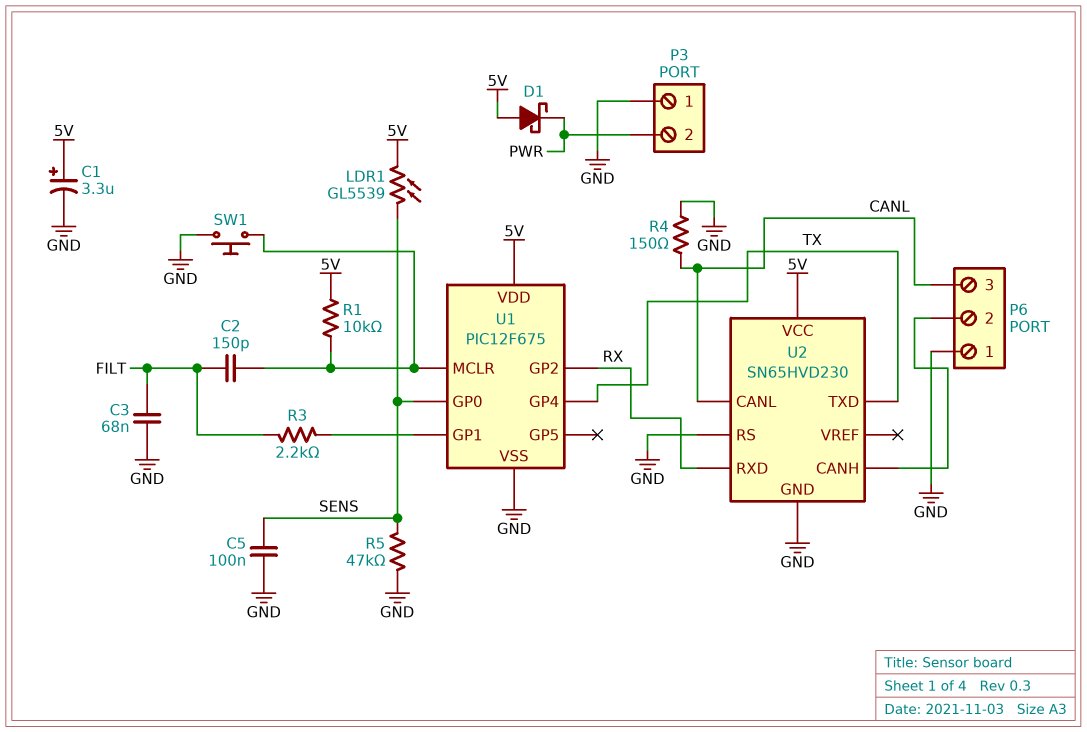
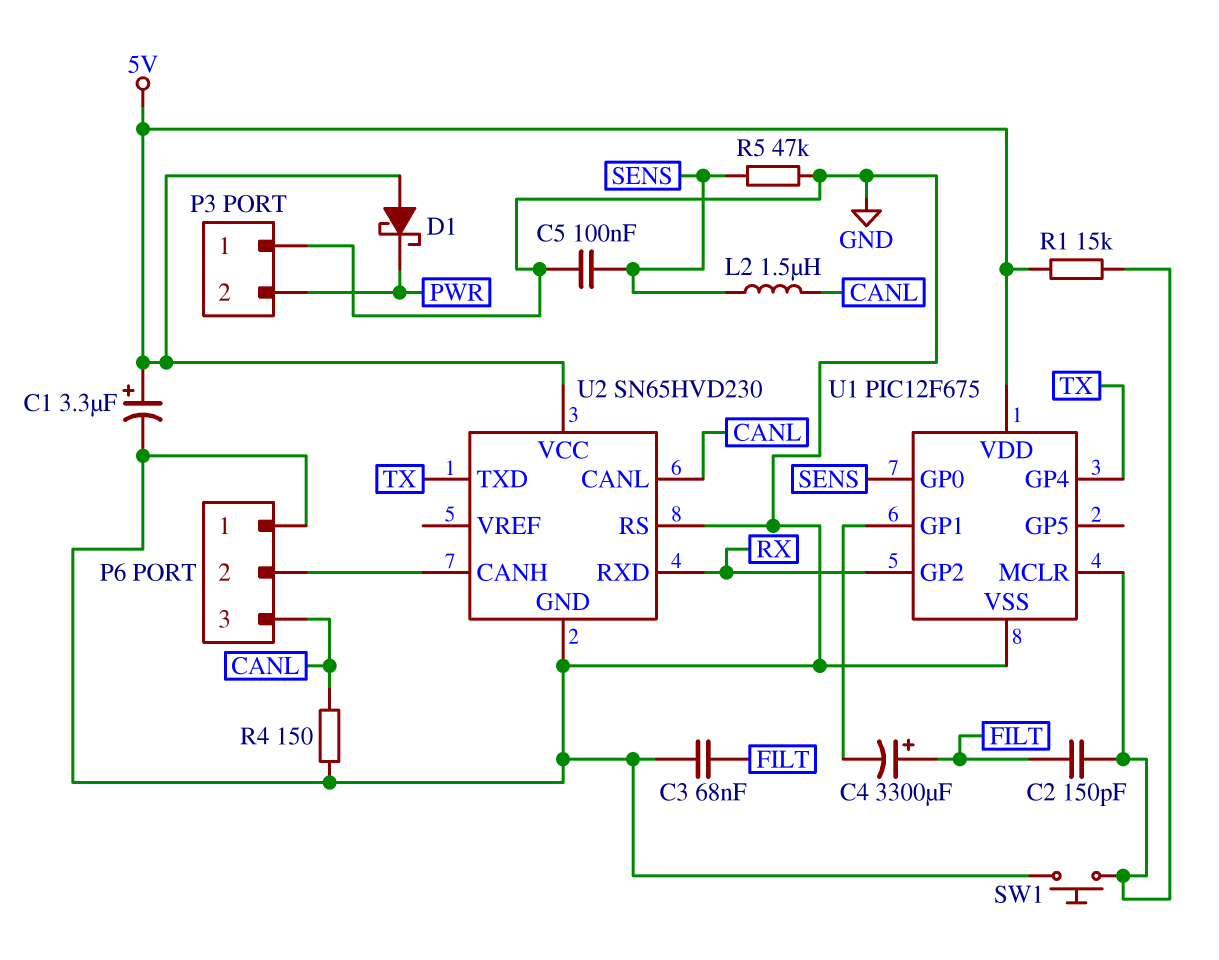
C4: none -> 3300uF (plus FILT, minus U1/GP1)
L2: none -> 1.5uH (CANL, SENS)
LDR1: GL5539 (5V, SENS) -> none
R1: 10k (5V, U1/MCLR) -> 15k (5V, U1/MCLR)
R3: 2.2k (FILT, U1/GP1) -> none

